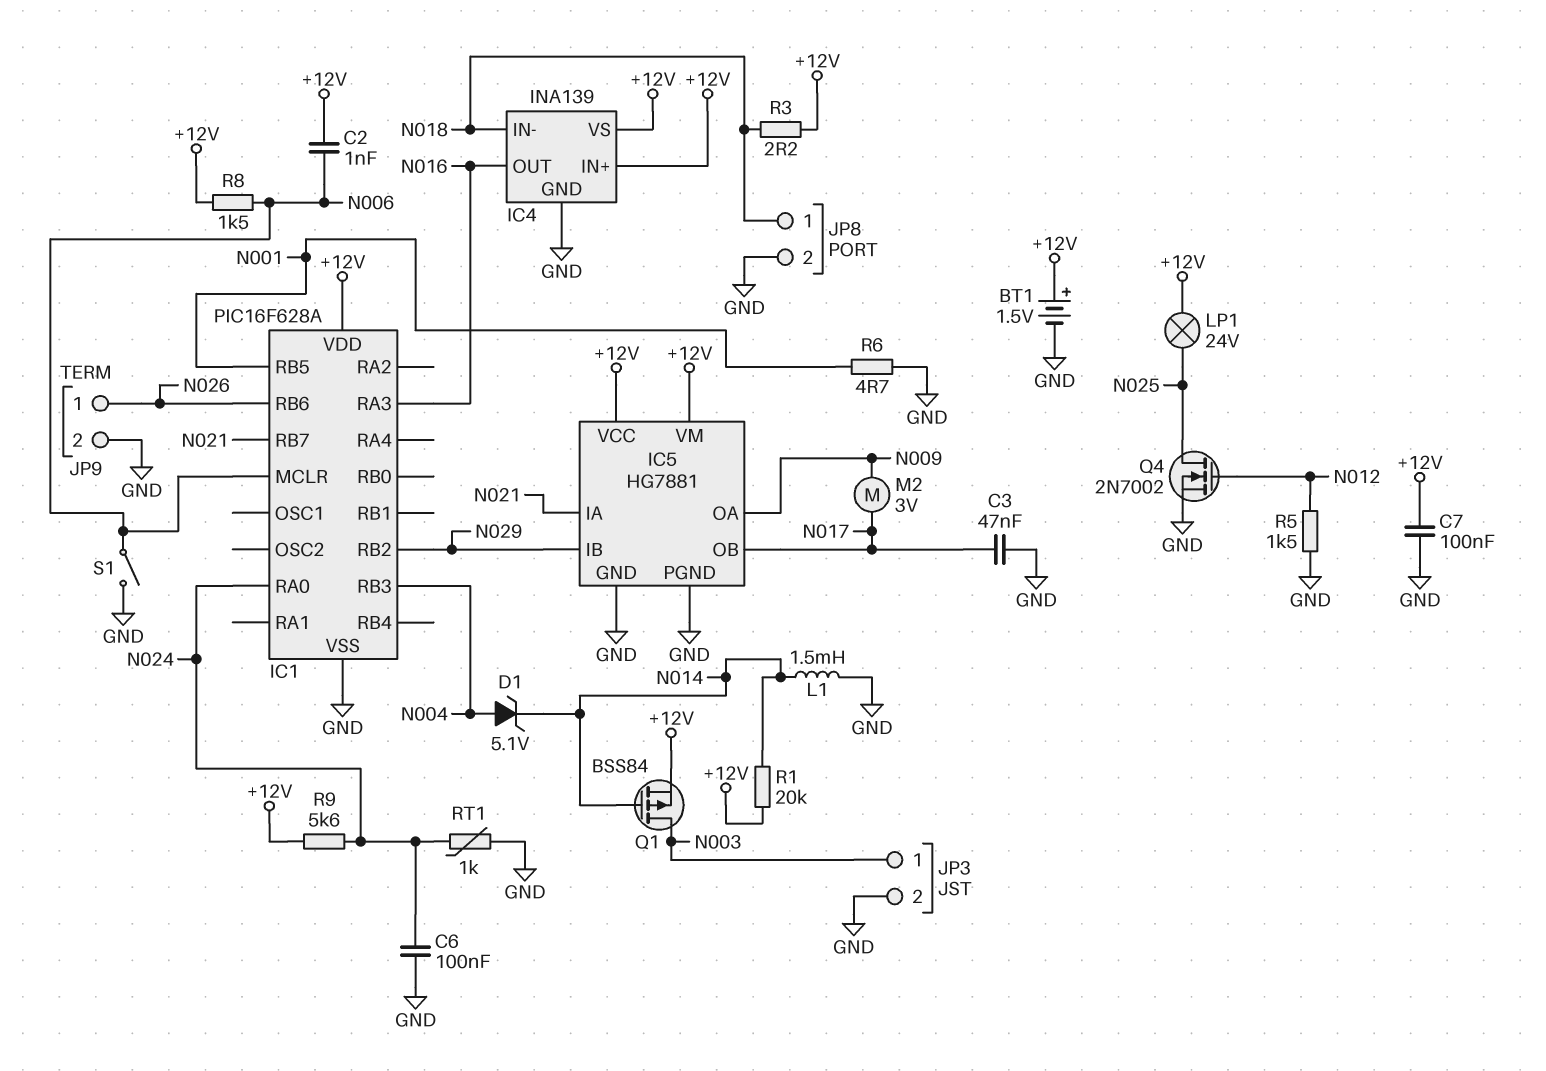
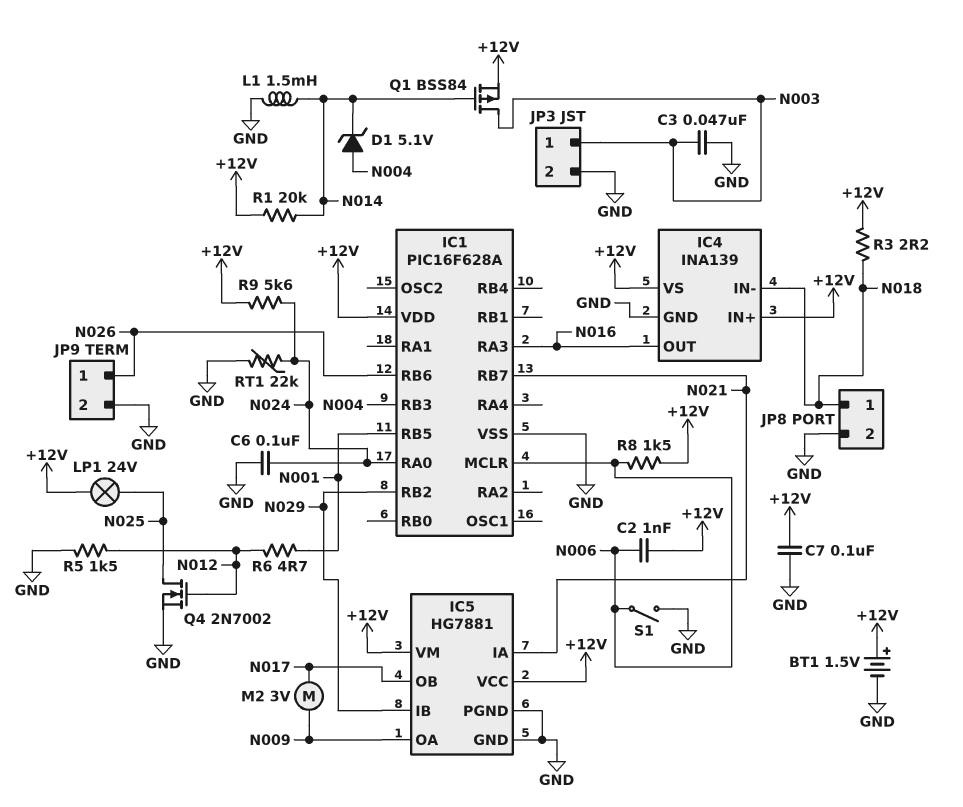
C3: 47nF (GND, N017) -> 47nF (GND, N003)
R6: 4.7 (GND, N001) -> 4.7 (N001, N012)
RT1: 1k (GND, N024) -> 22k (GND, N024)

